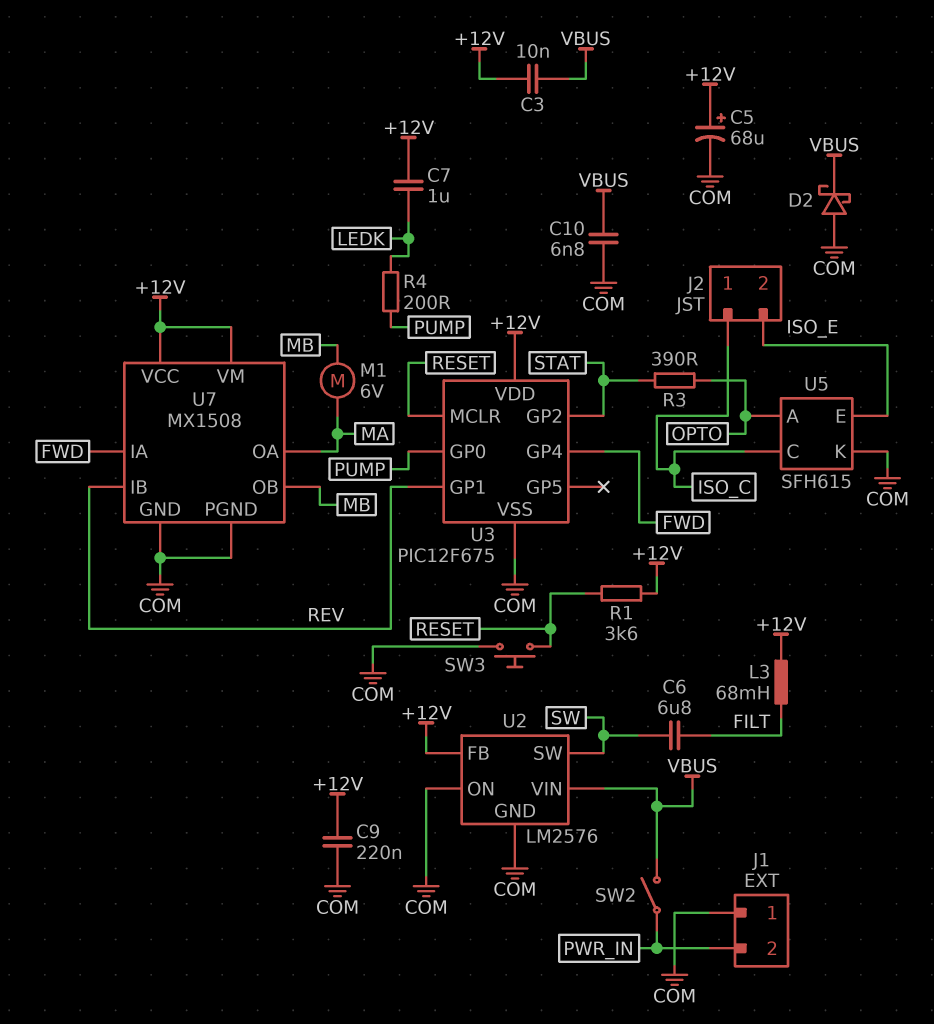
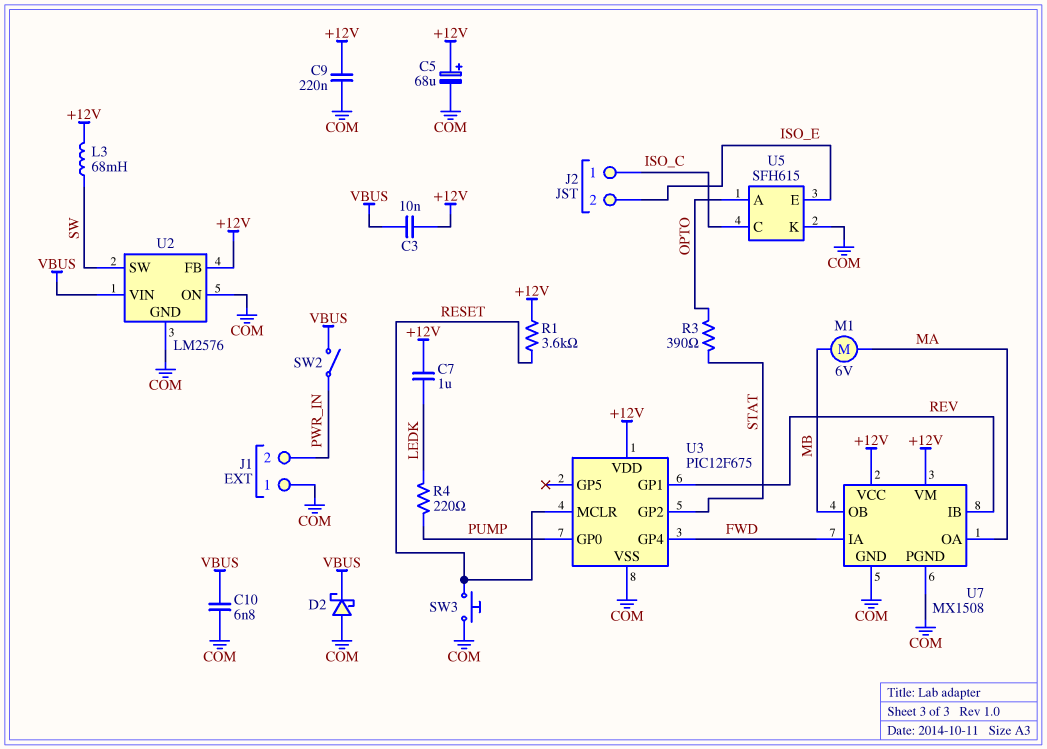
C6: 6.8uF (FILT, SW) -> none
L3: 68mH (+12V, FILT) -> 68mH (+12V, SW)
R4: 200 (LEDK, PUMP) -> 220 (LEDK, PUMP)

